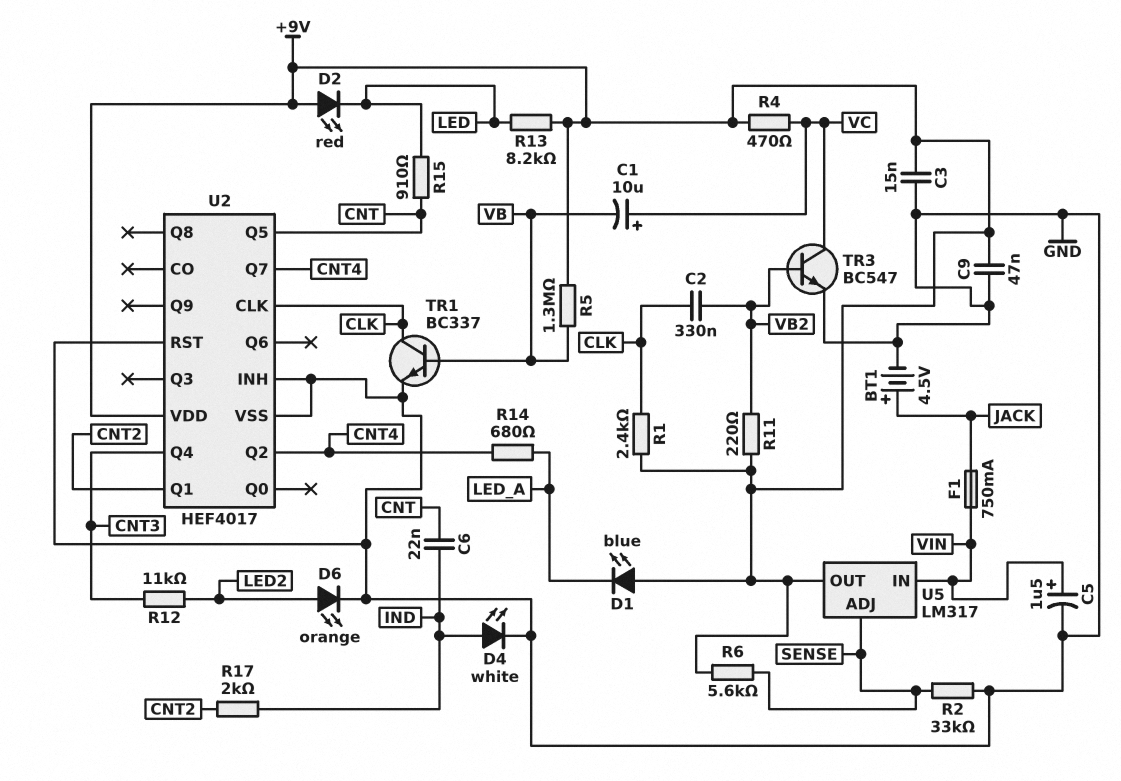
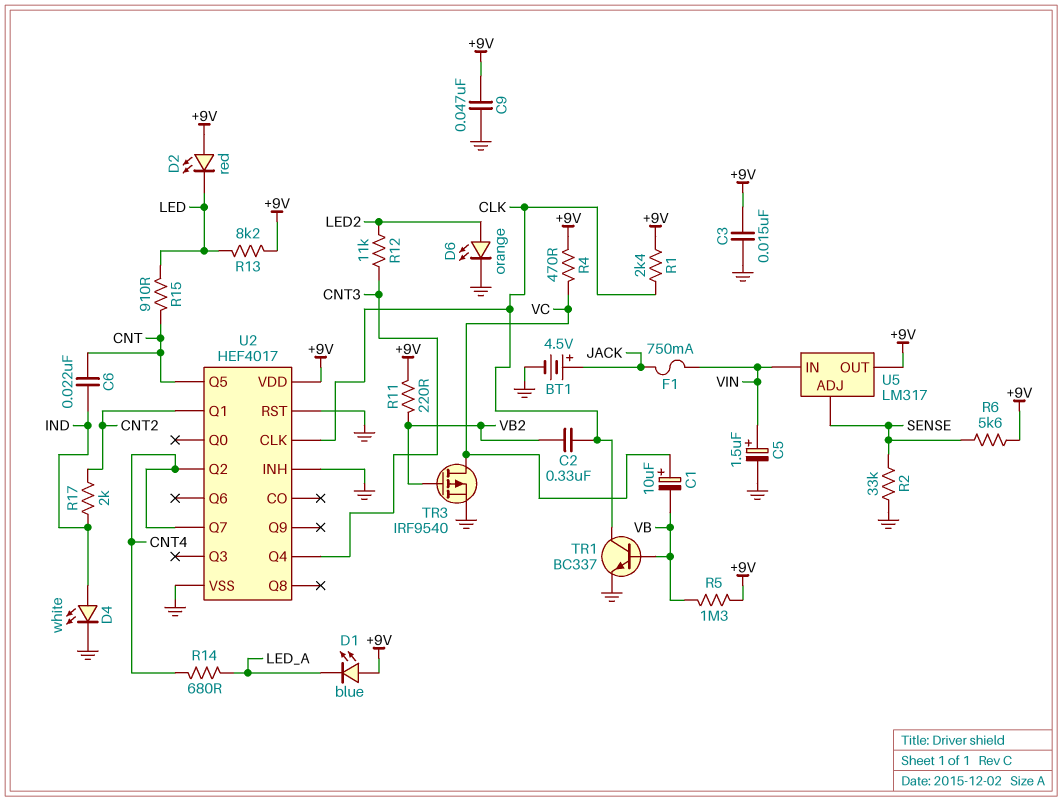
TR3: NPN BC547 (B VB2, C VC, E GND) -> PMOS IRF9540 (G VB2, D VC, S GND)

